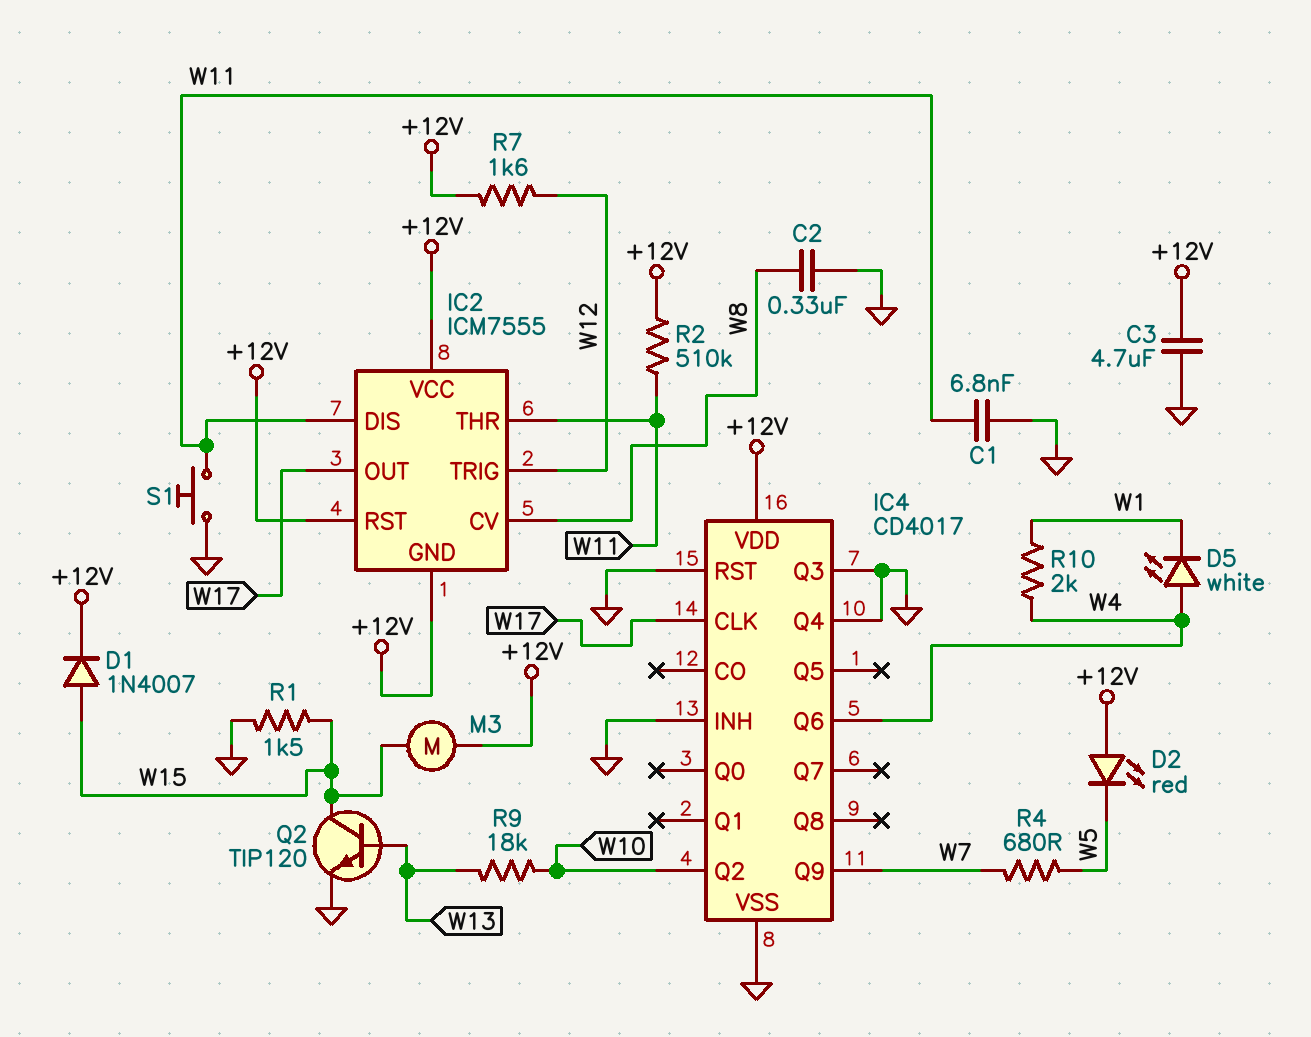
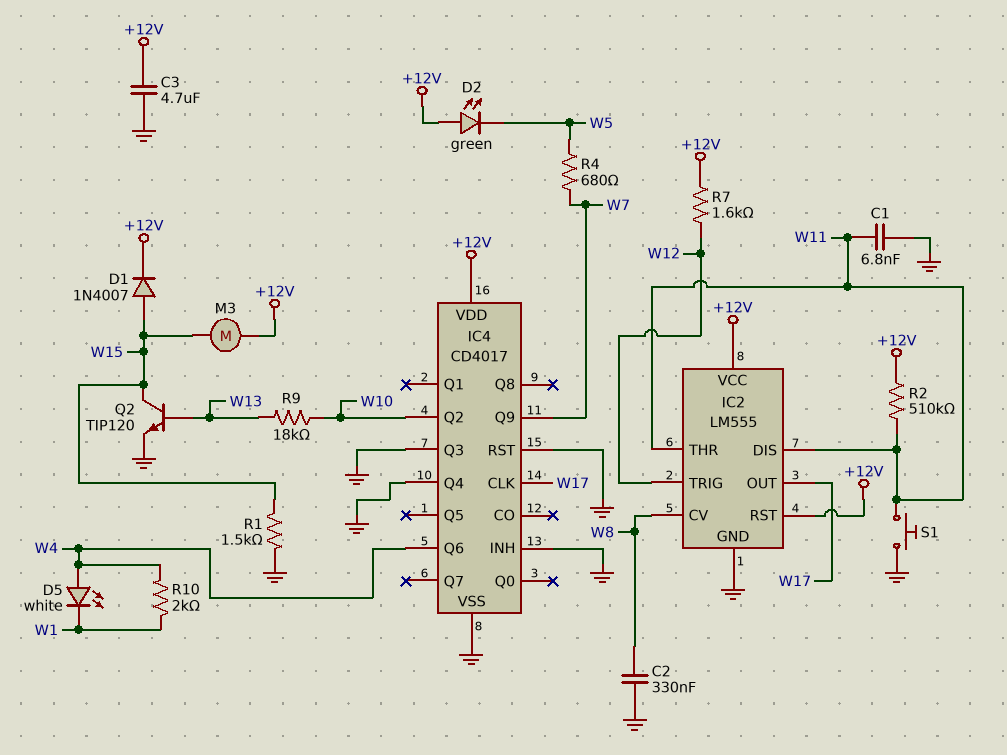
D2: LED red (A +12V, K W5) -> LED green (A +12V, K W5)
IC2: ICM7555 -> LM555
IC2 pin GND: +12V -> GND

